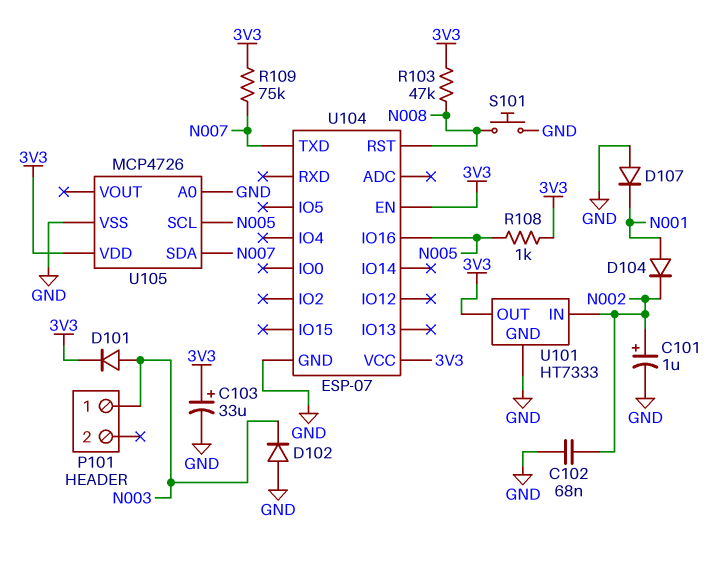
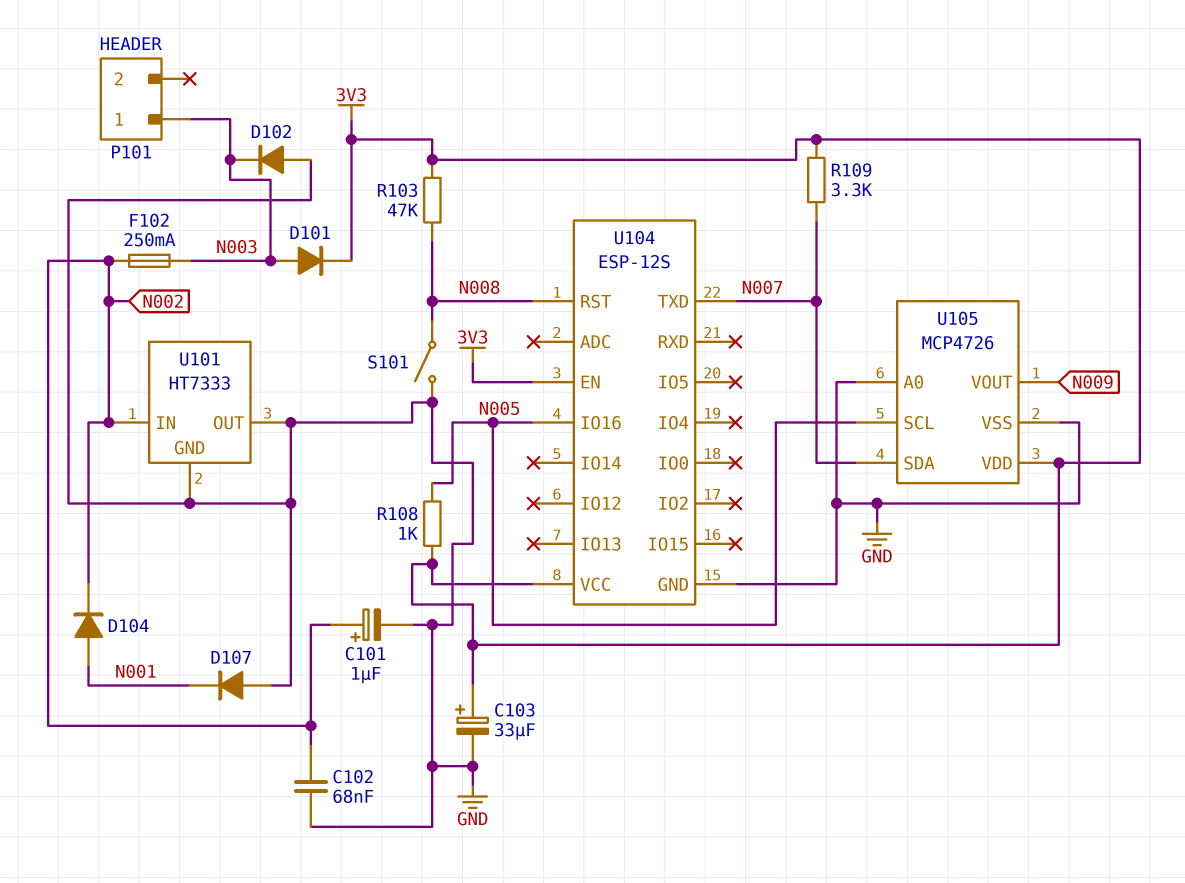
F102: none -> 250mA (N002, N003)
R109: 75k (3V3, N007) -> 3.3k (3V3, N007)
S101: button (GND, N008) -> switch (GND, N008)
U101 pin OUT: 3V3 -> GND
U104: ESP-07 -> ESP-12S
U105 pin VOUT: none -> N009

